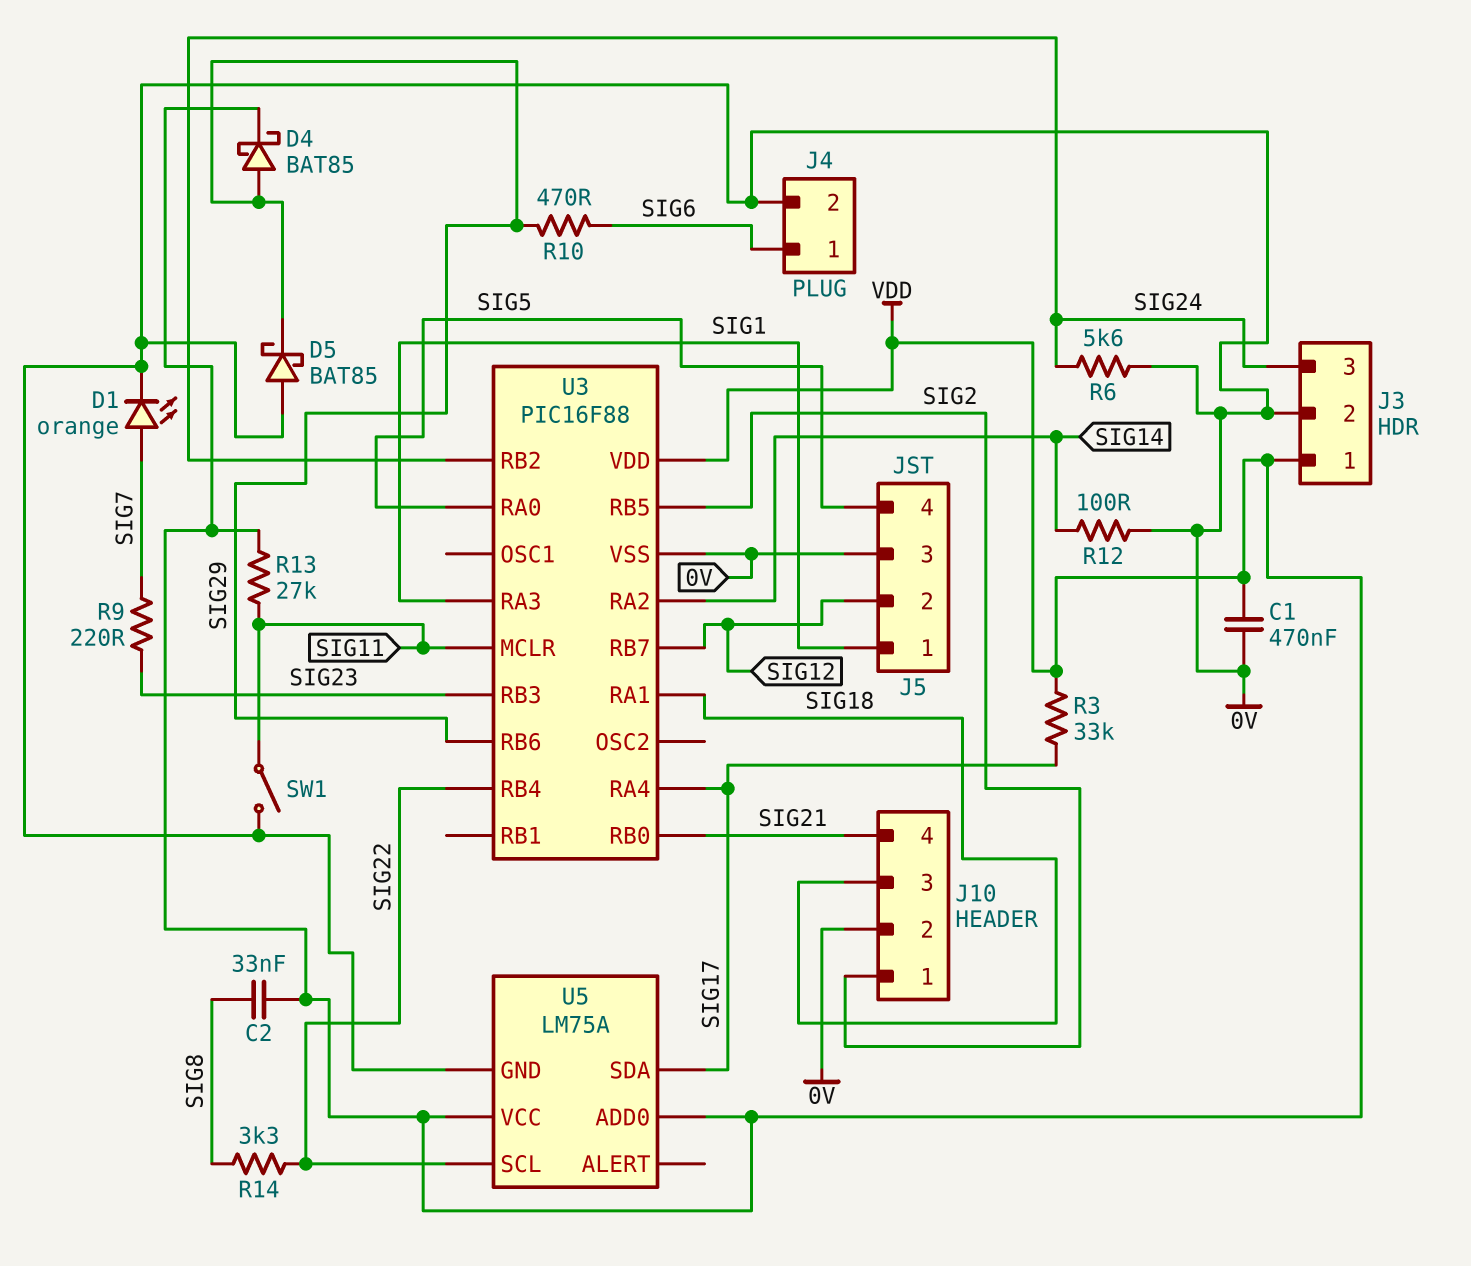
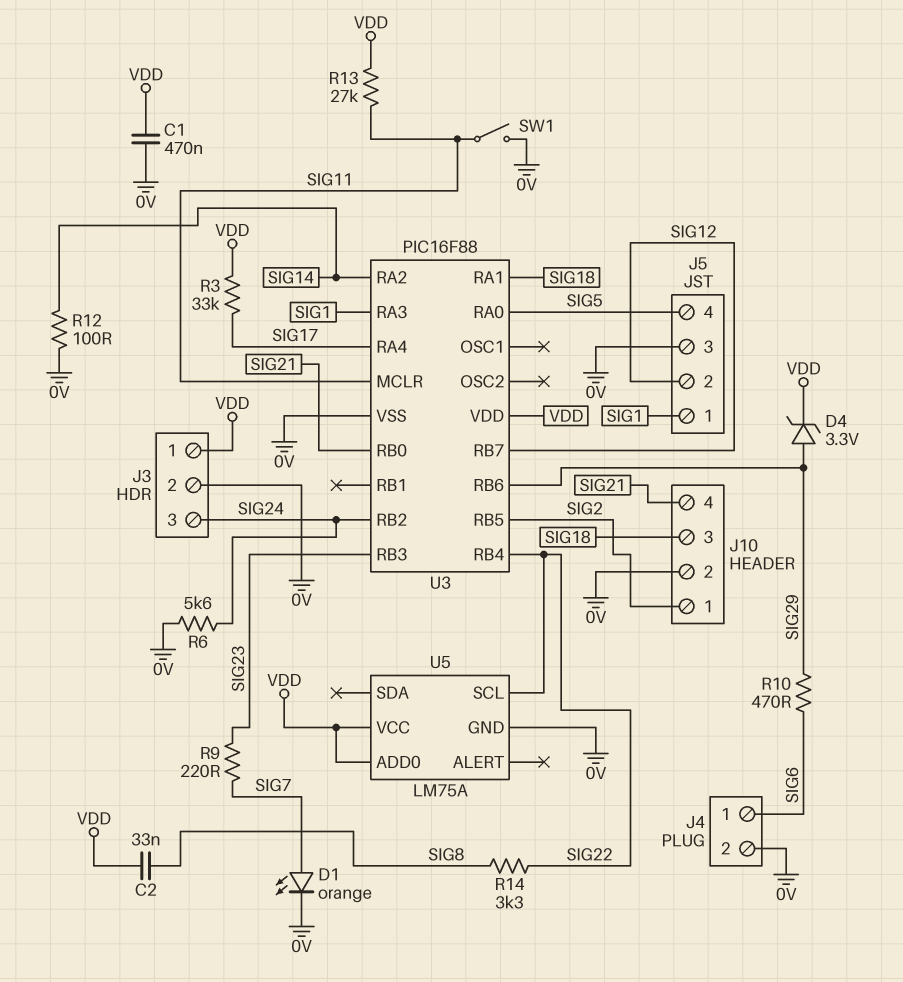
D4: schottky BAT85 (A SIG29, K VDD) -> zener 3.3V (A SIG29, K VDD)
D5: schottky BAT85 (A 0V, K SIG29) -> none
U5 pin SDA: SIG17 -> none

